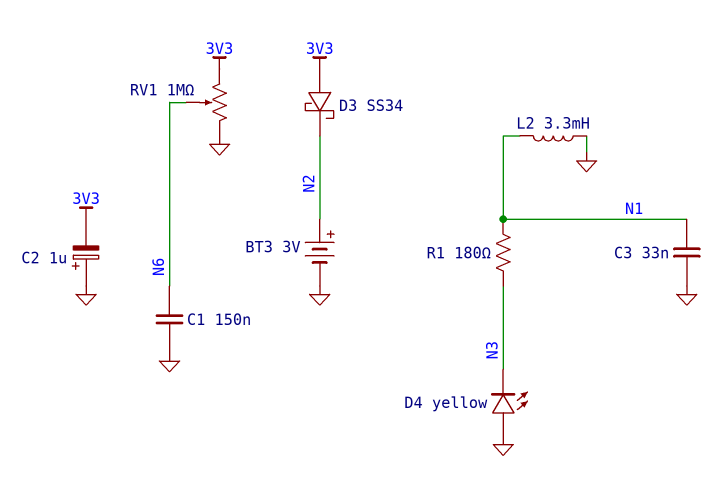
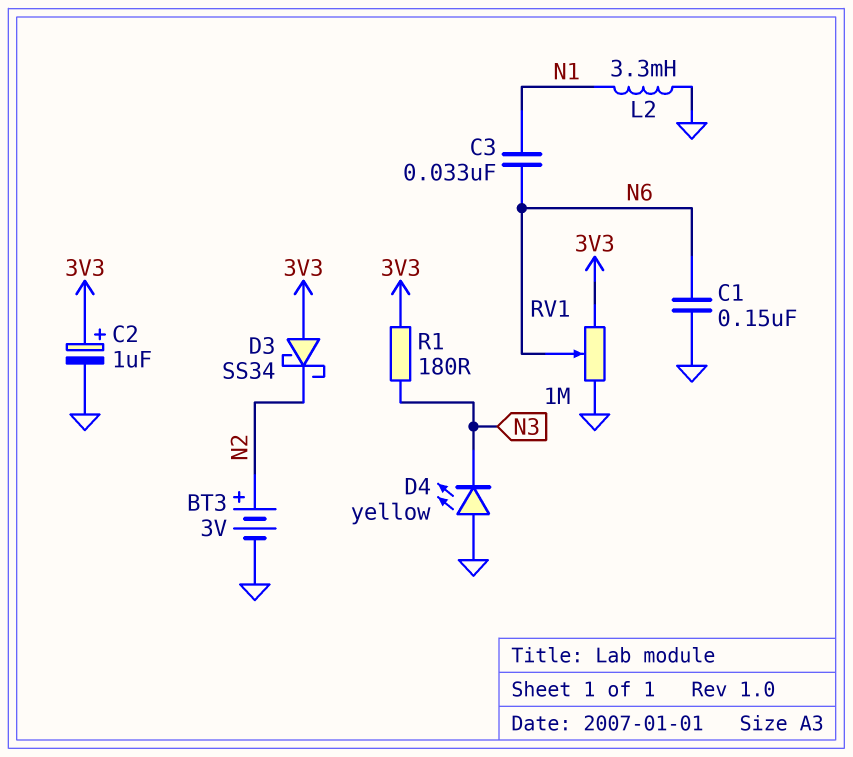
C2: 1uF (plus GND, minus 3V3) -> 1uF (plus 3V3, minus GND)
C3: 33nF (GND, N1) -> 33nF (N1, N6)
R1: 180 (N1, N3) -> 180 (3V3, N3)

